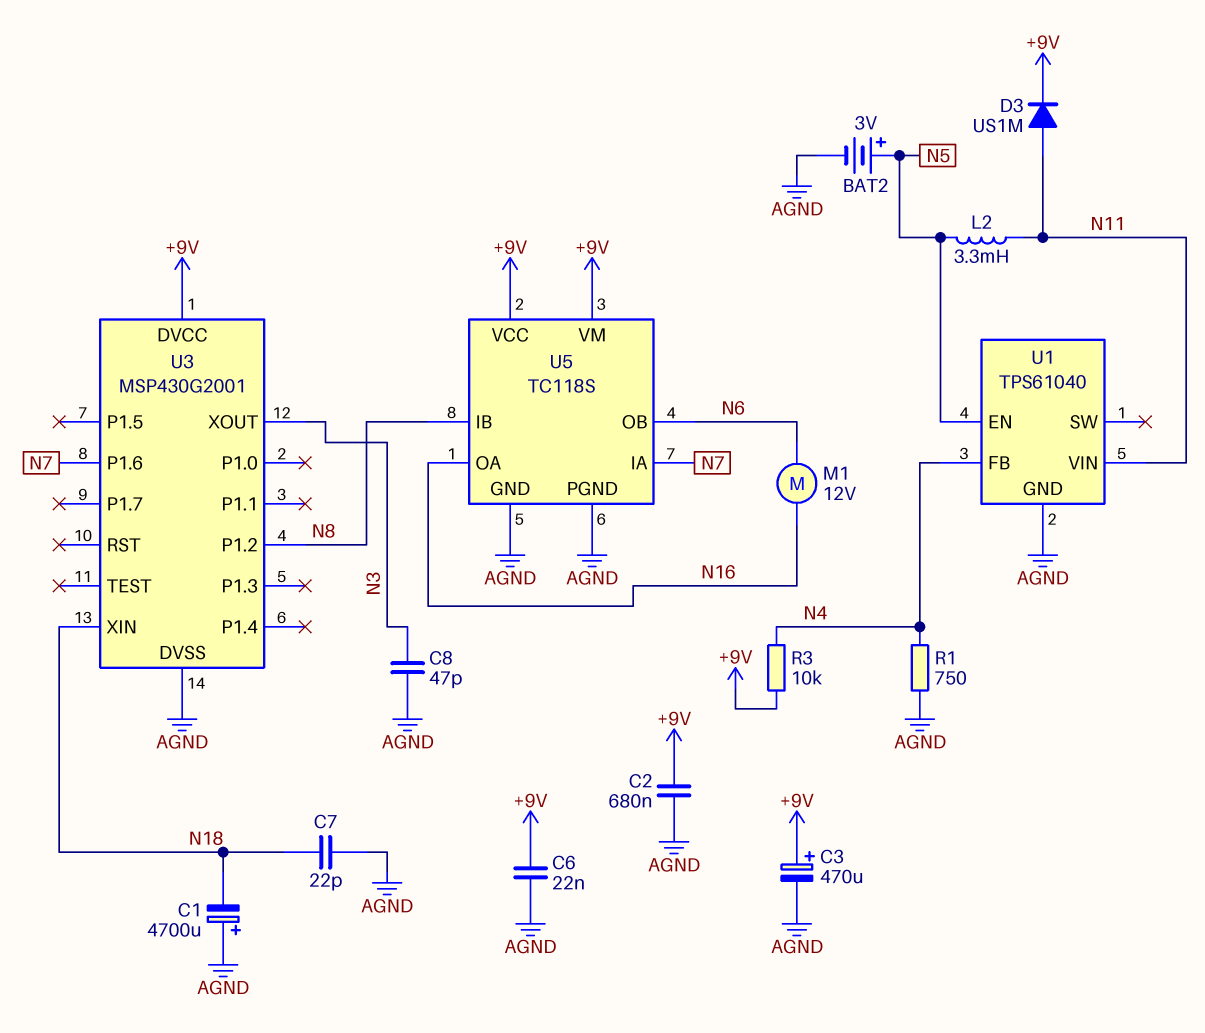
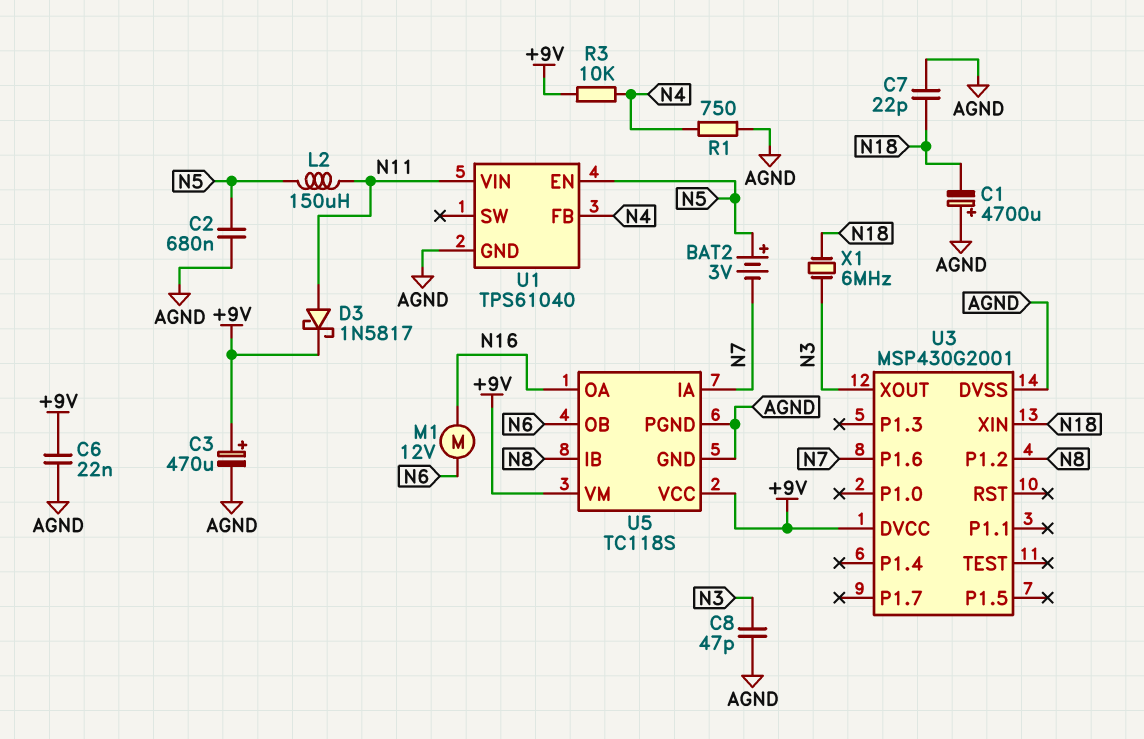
BAT2: 3V (plus N5, minus AGND) -> 3V (plus N5, minus N7)
C2: 680nF (+9V, AGND) -> 680nF (AGND, N5)
D3: diode US1M (A N11, K +9V) -> schottky 1N5817 (A N11, K +9V)
L2: 3.3mH (N5, N11) -> 150uH (N5, N11)
X1: none -> 6MHz (N3, N18)

